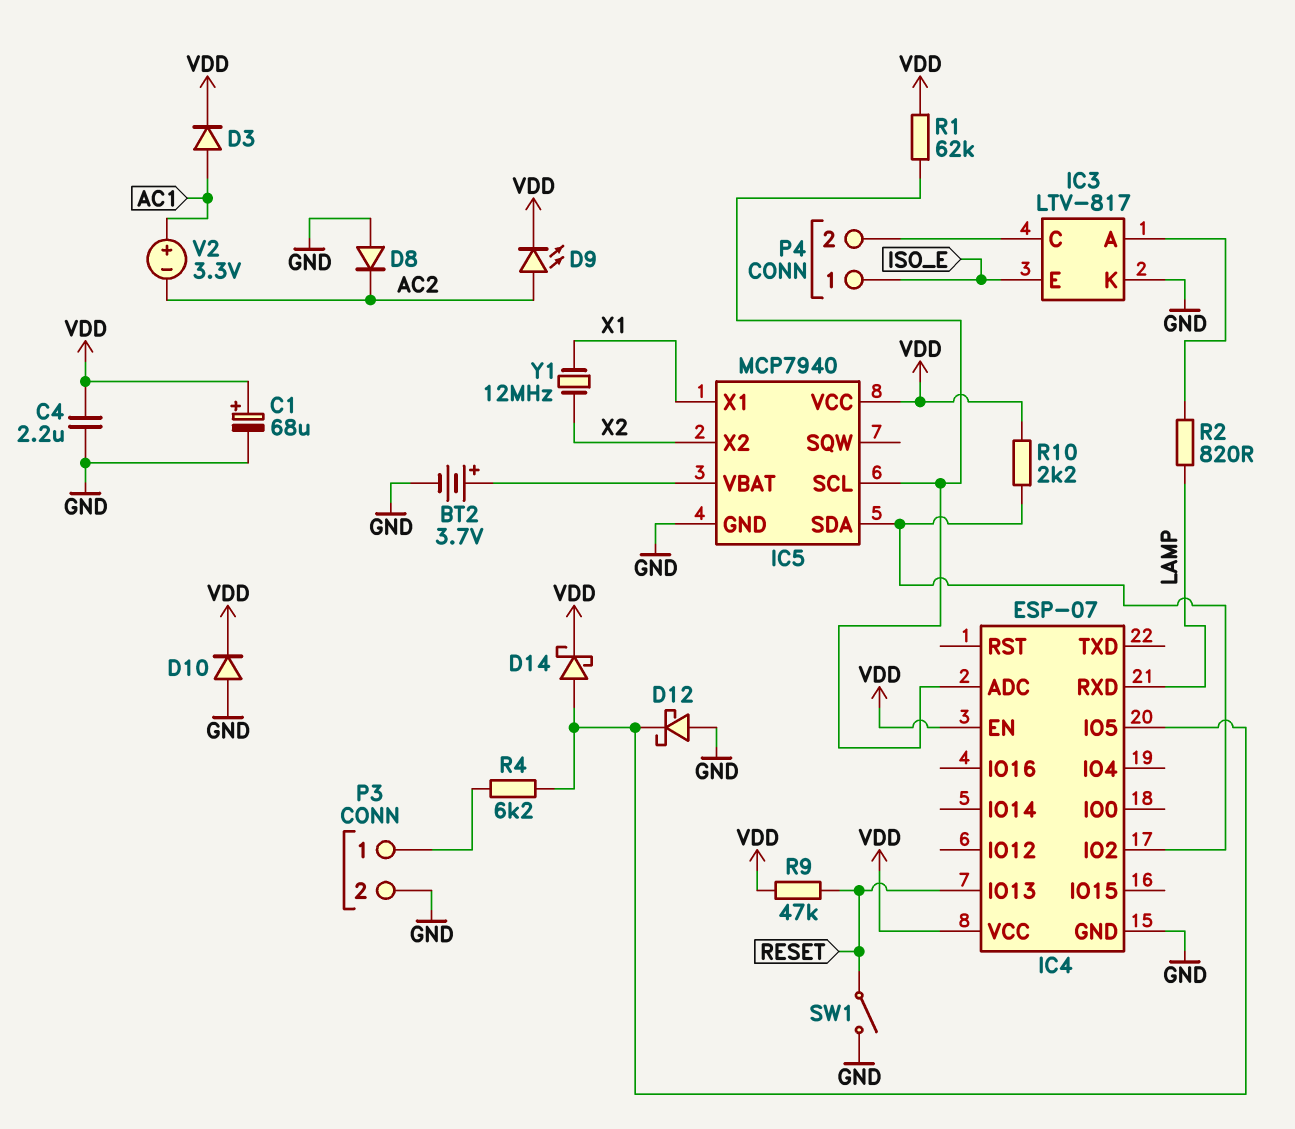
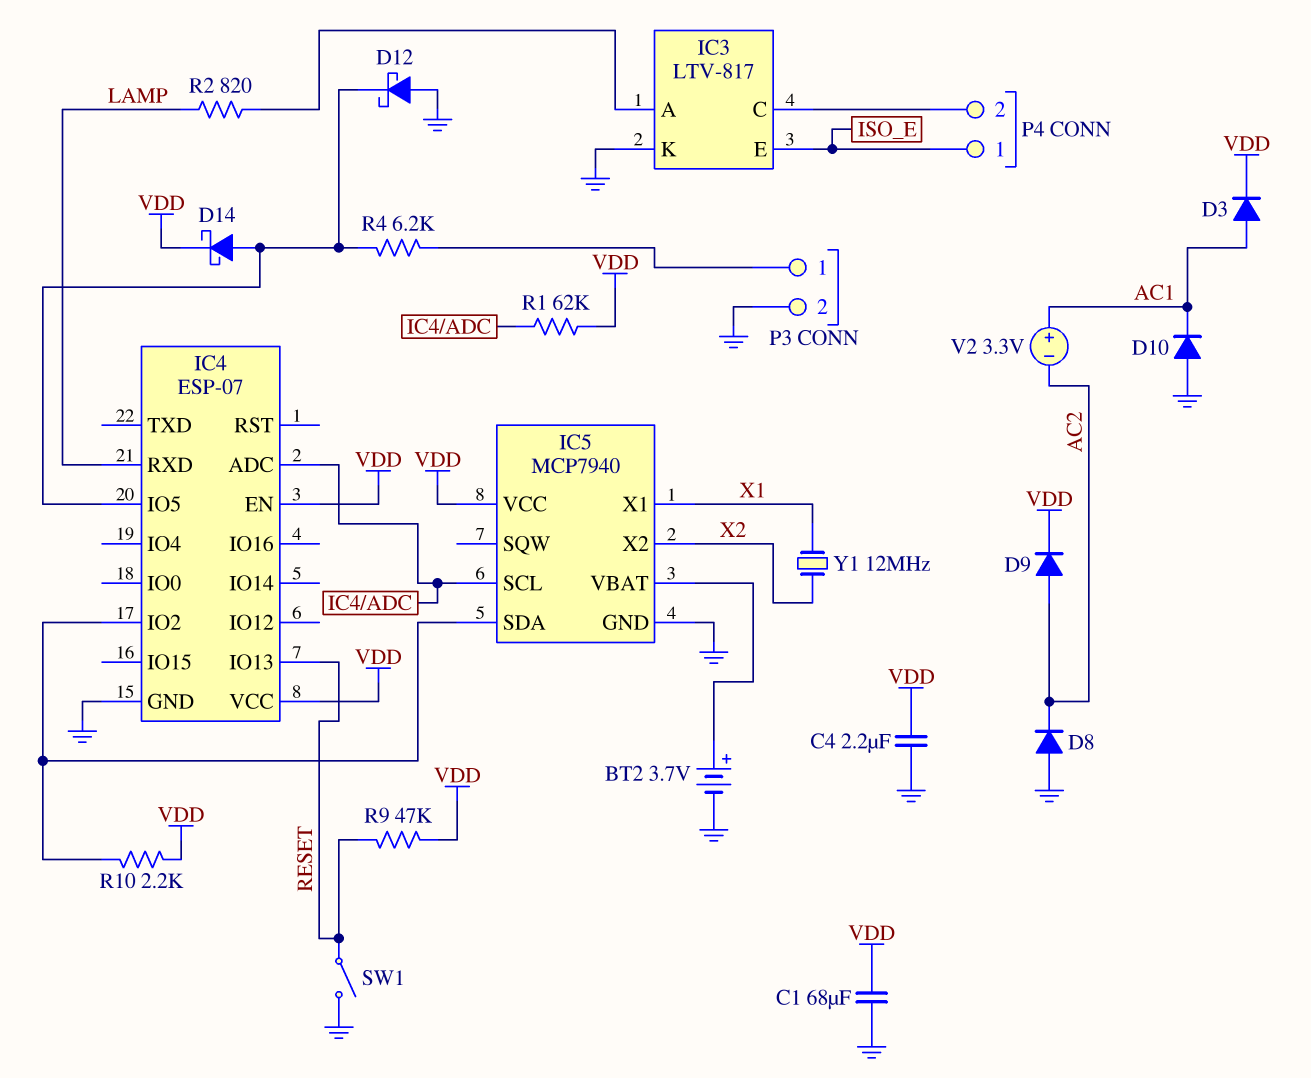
C1: 68uF (plus VDD, minus GND) -> 68uF (GND, VDD)
D9: LED (A AC2, K VDD) -> diode (A AC2, K VDD)
D10: diode (A GND, K VDD) -> diode (A GND, K AC1)

